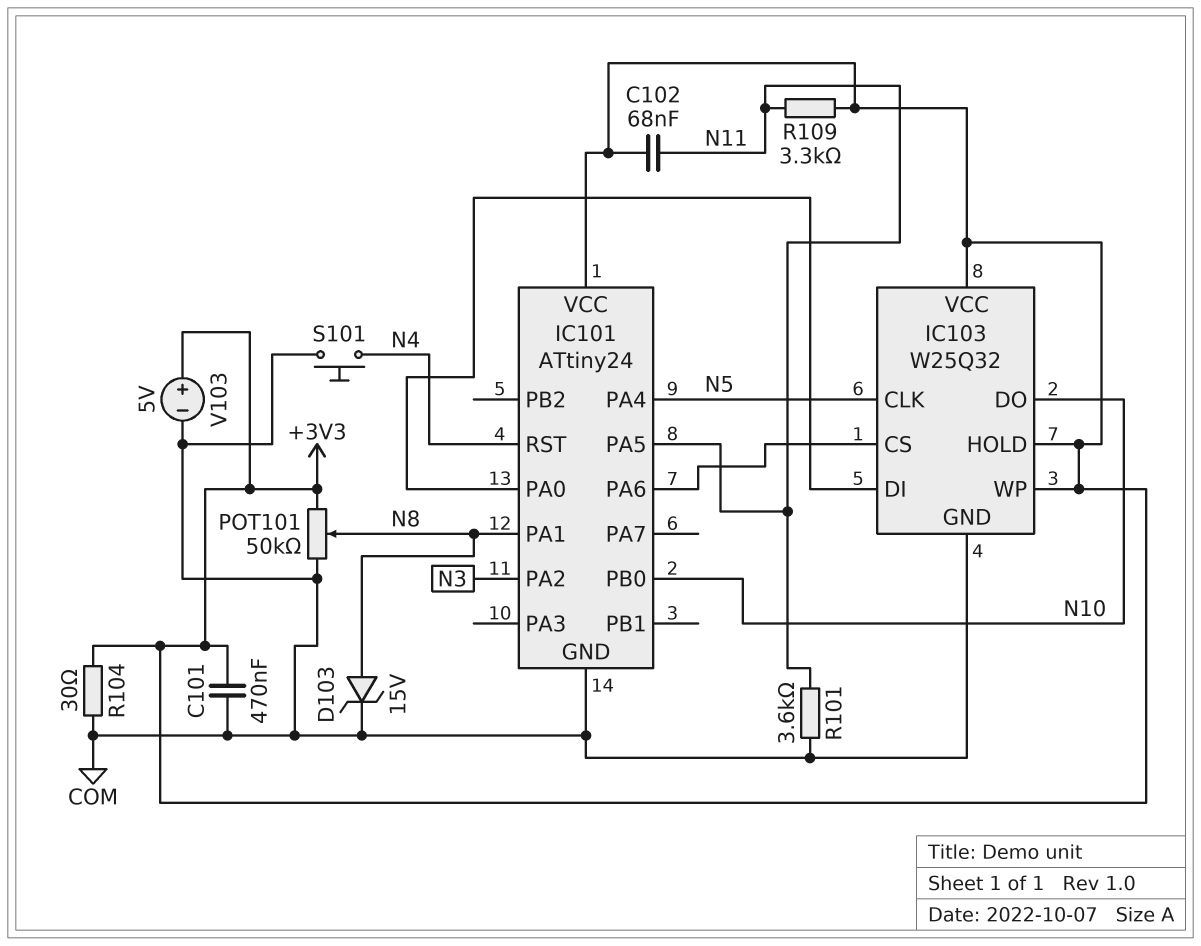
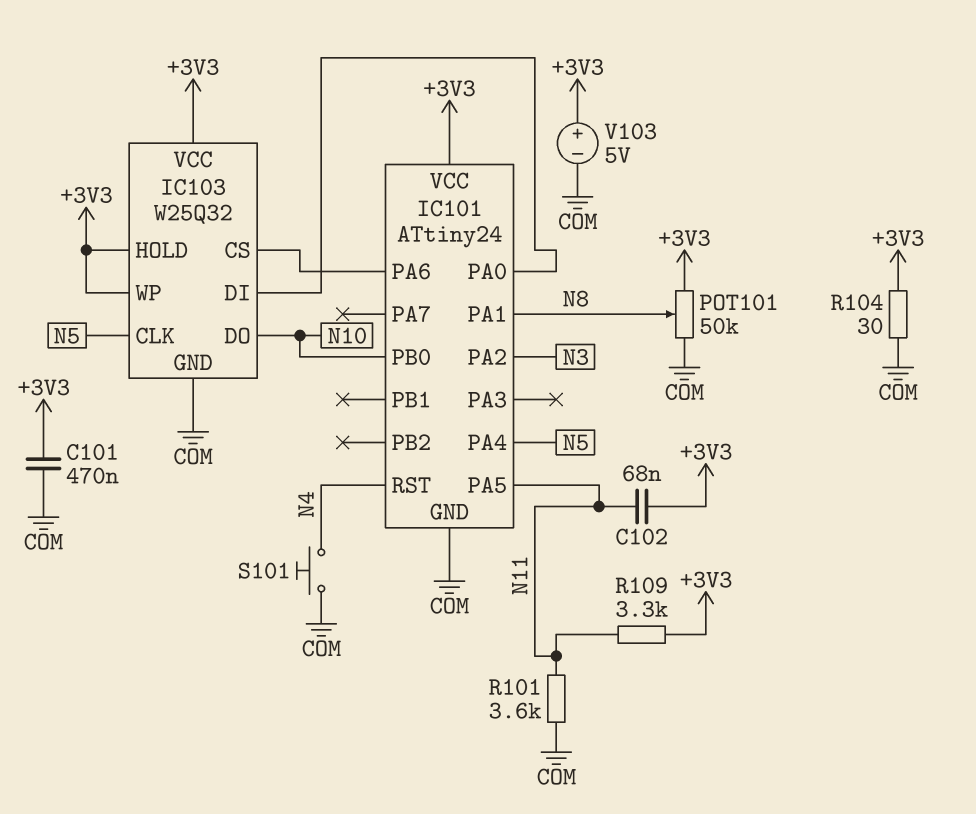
D103: zener 15V (A N8, K COM) -> none

